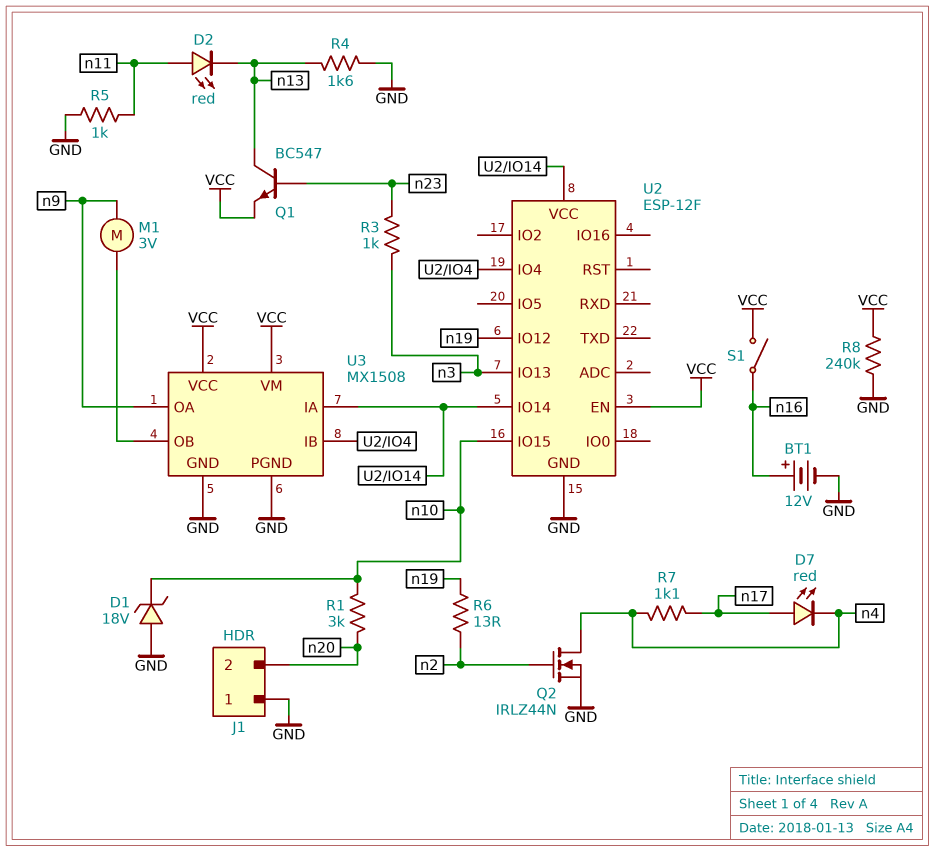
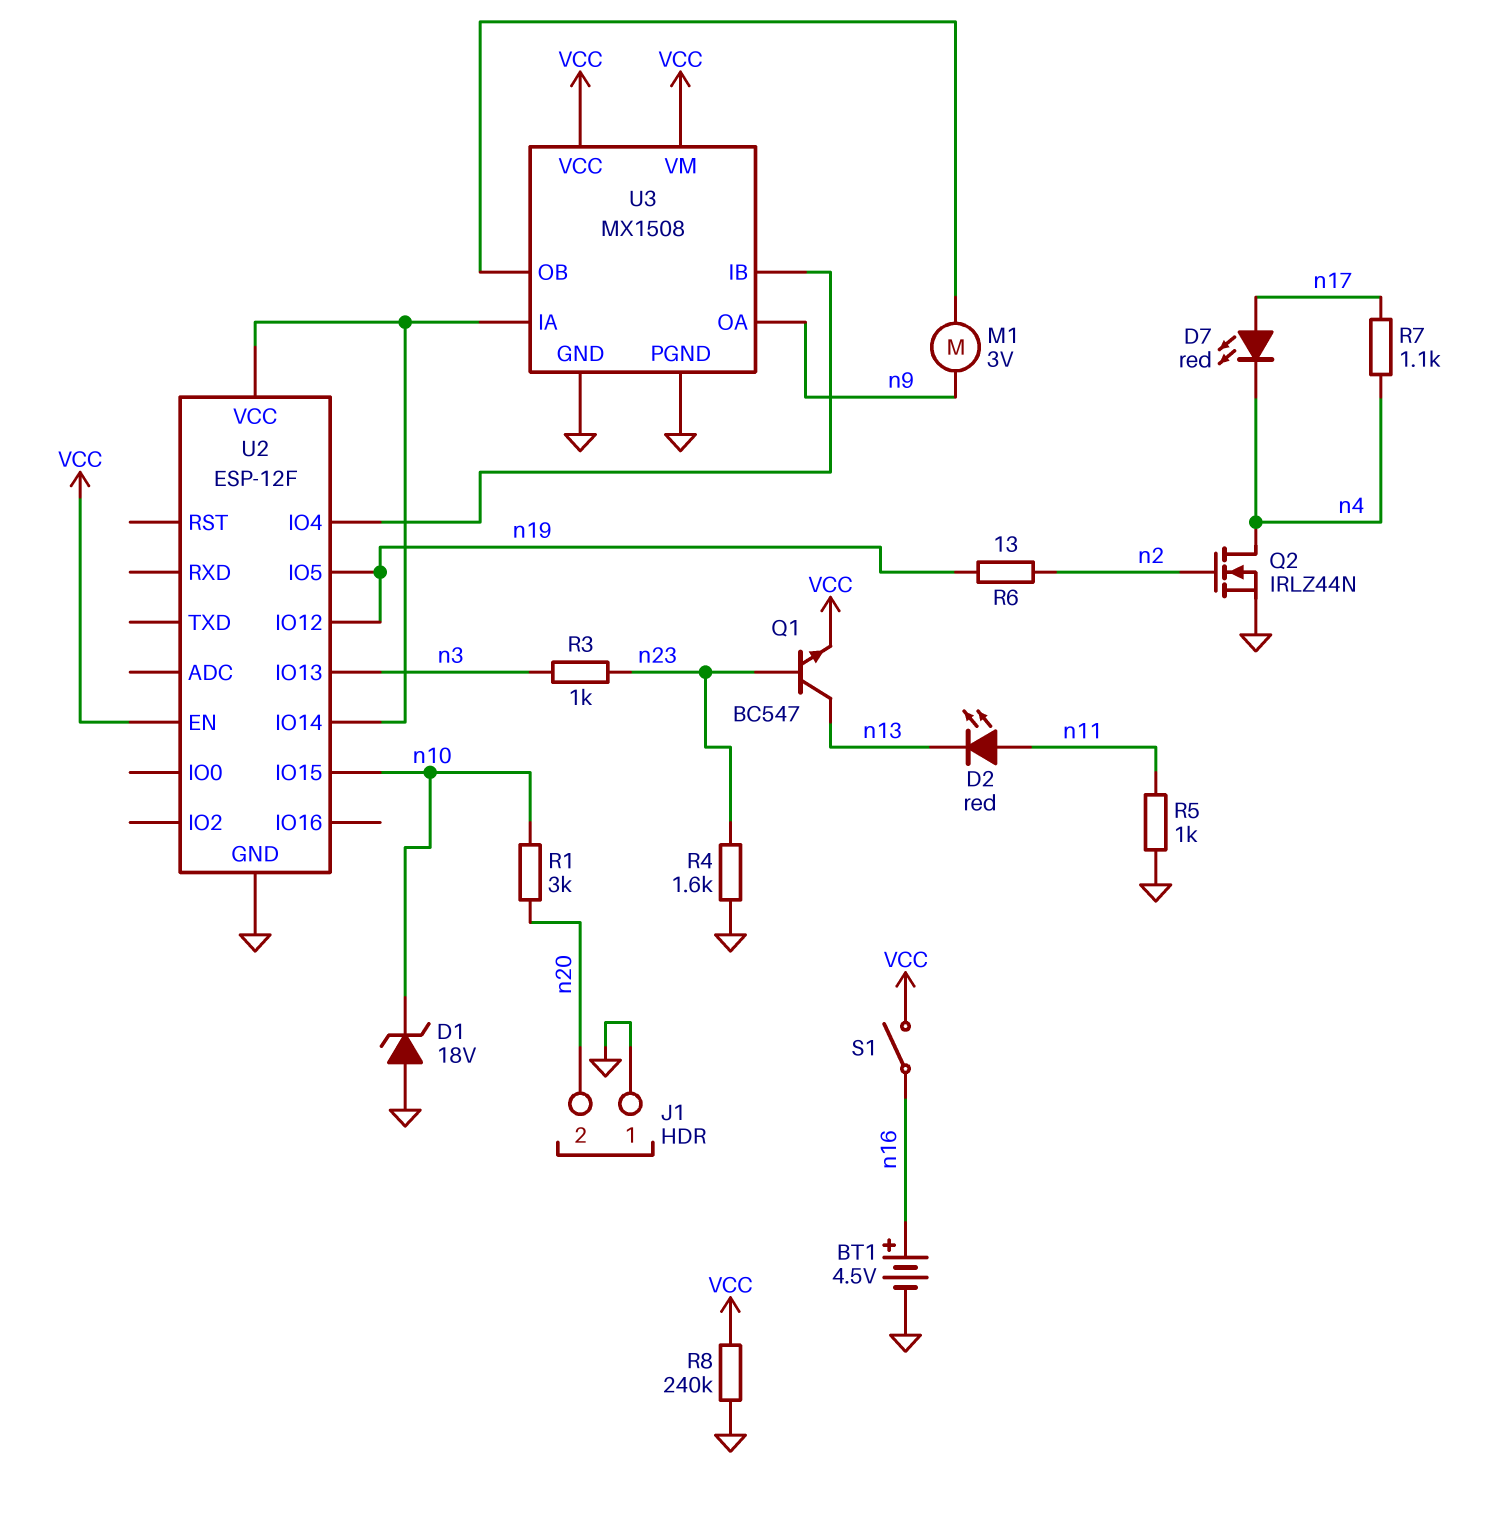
BT1: 12V (plus n16, minus GND) -> 4.5V (plus n16, minus GND)
R4: 1.6k (GND, n13) -> 1.6k (GND, n23)
U2 pin IO5: none -> n19

